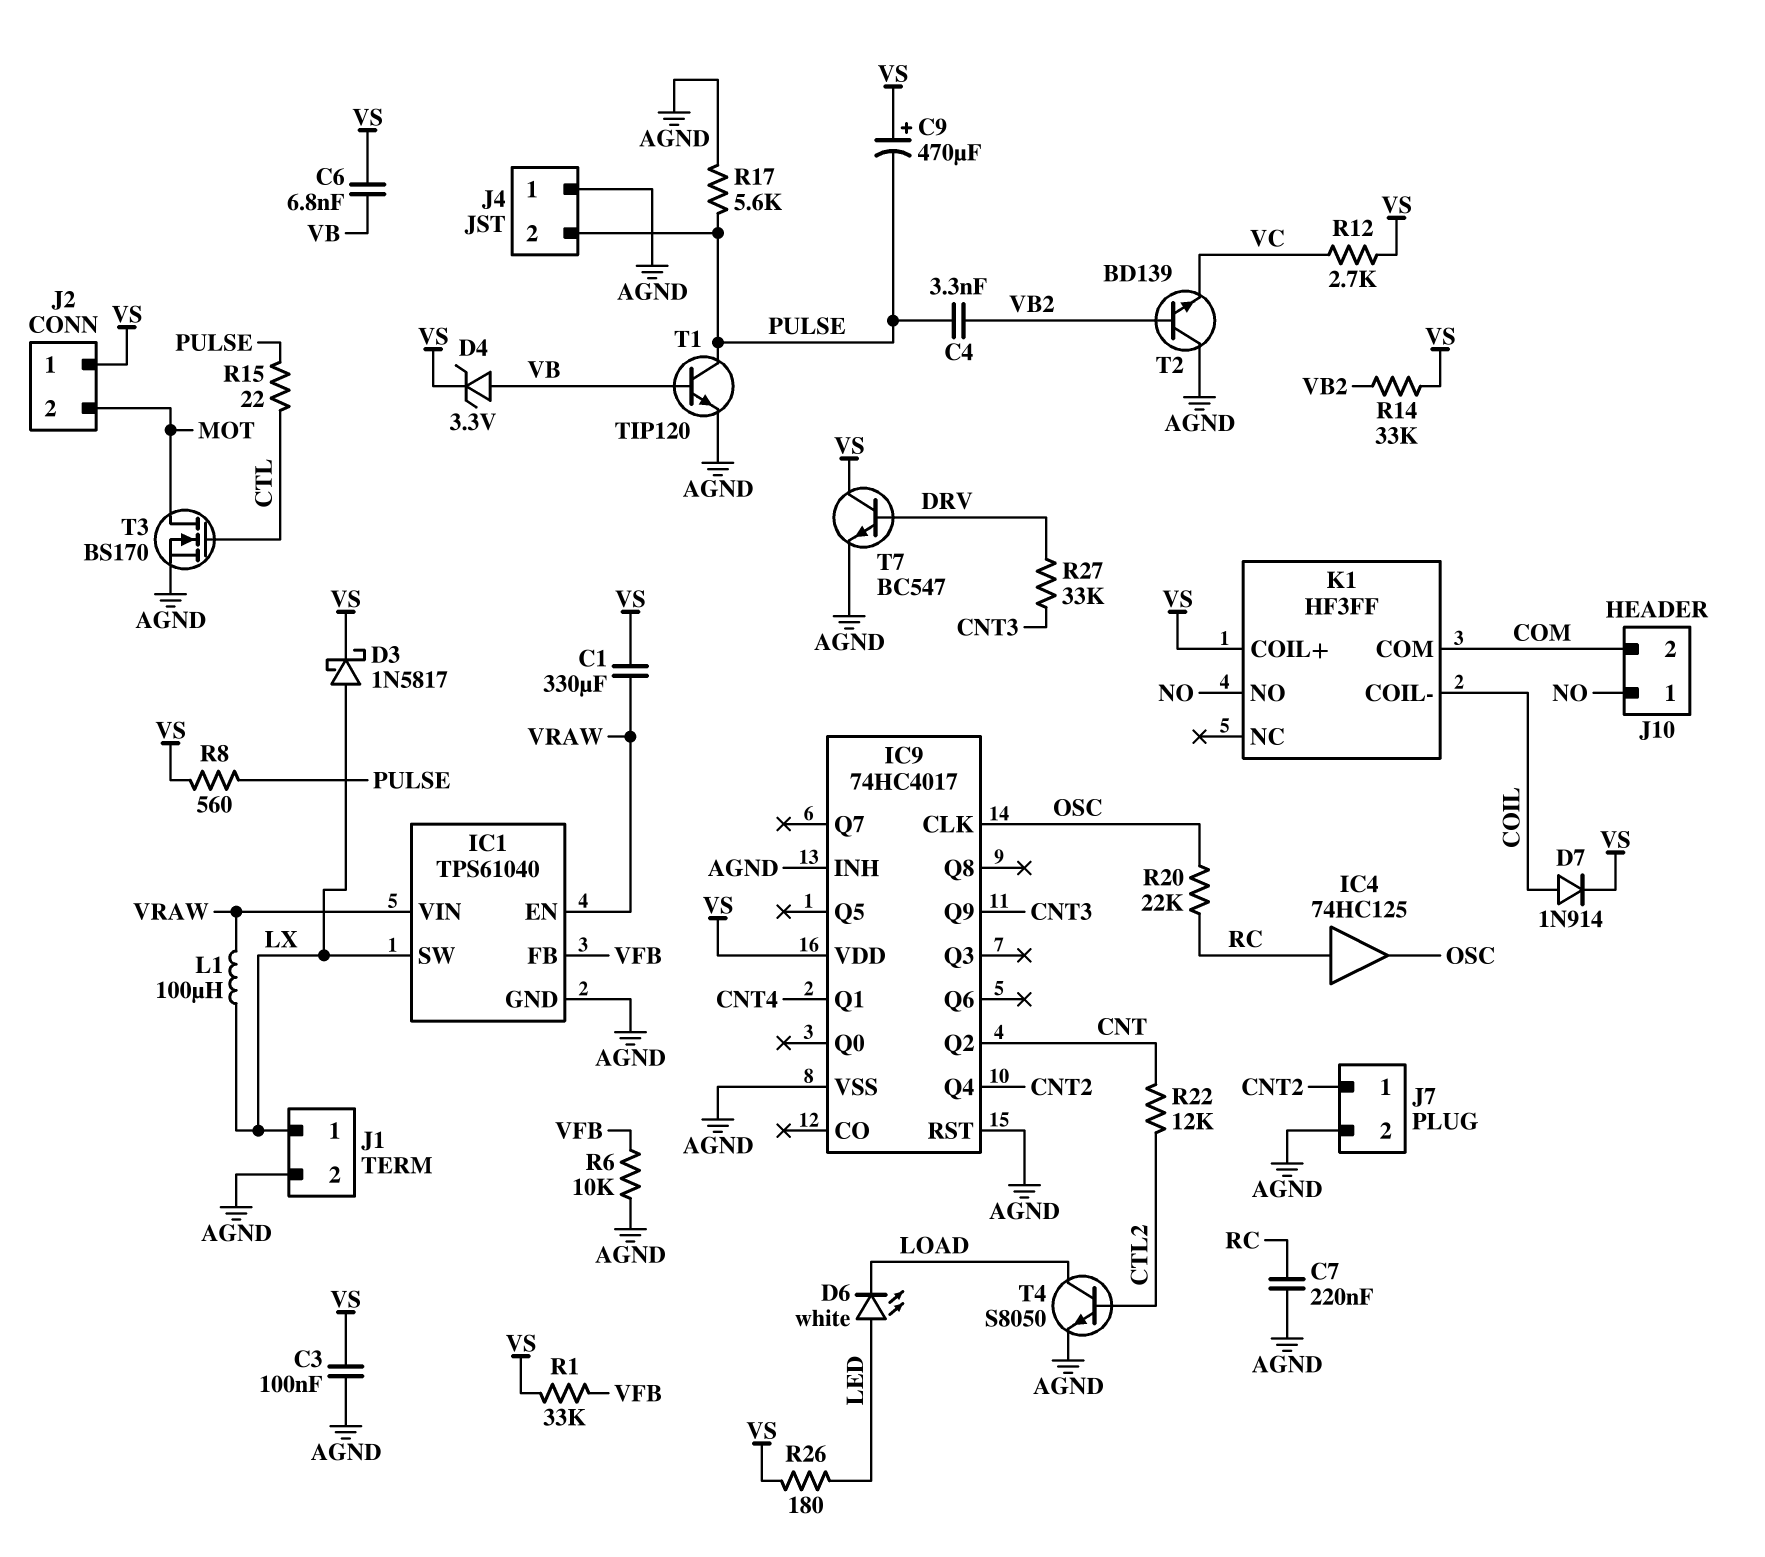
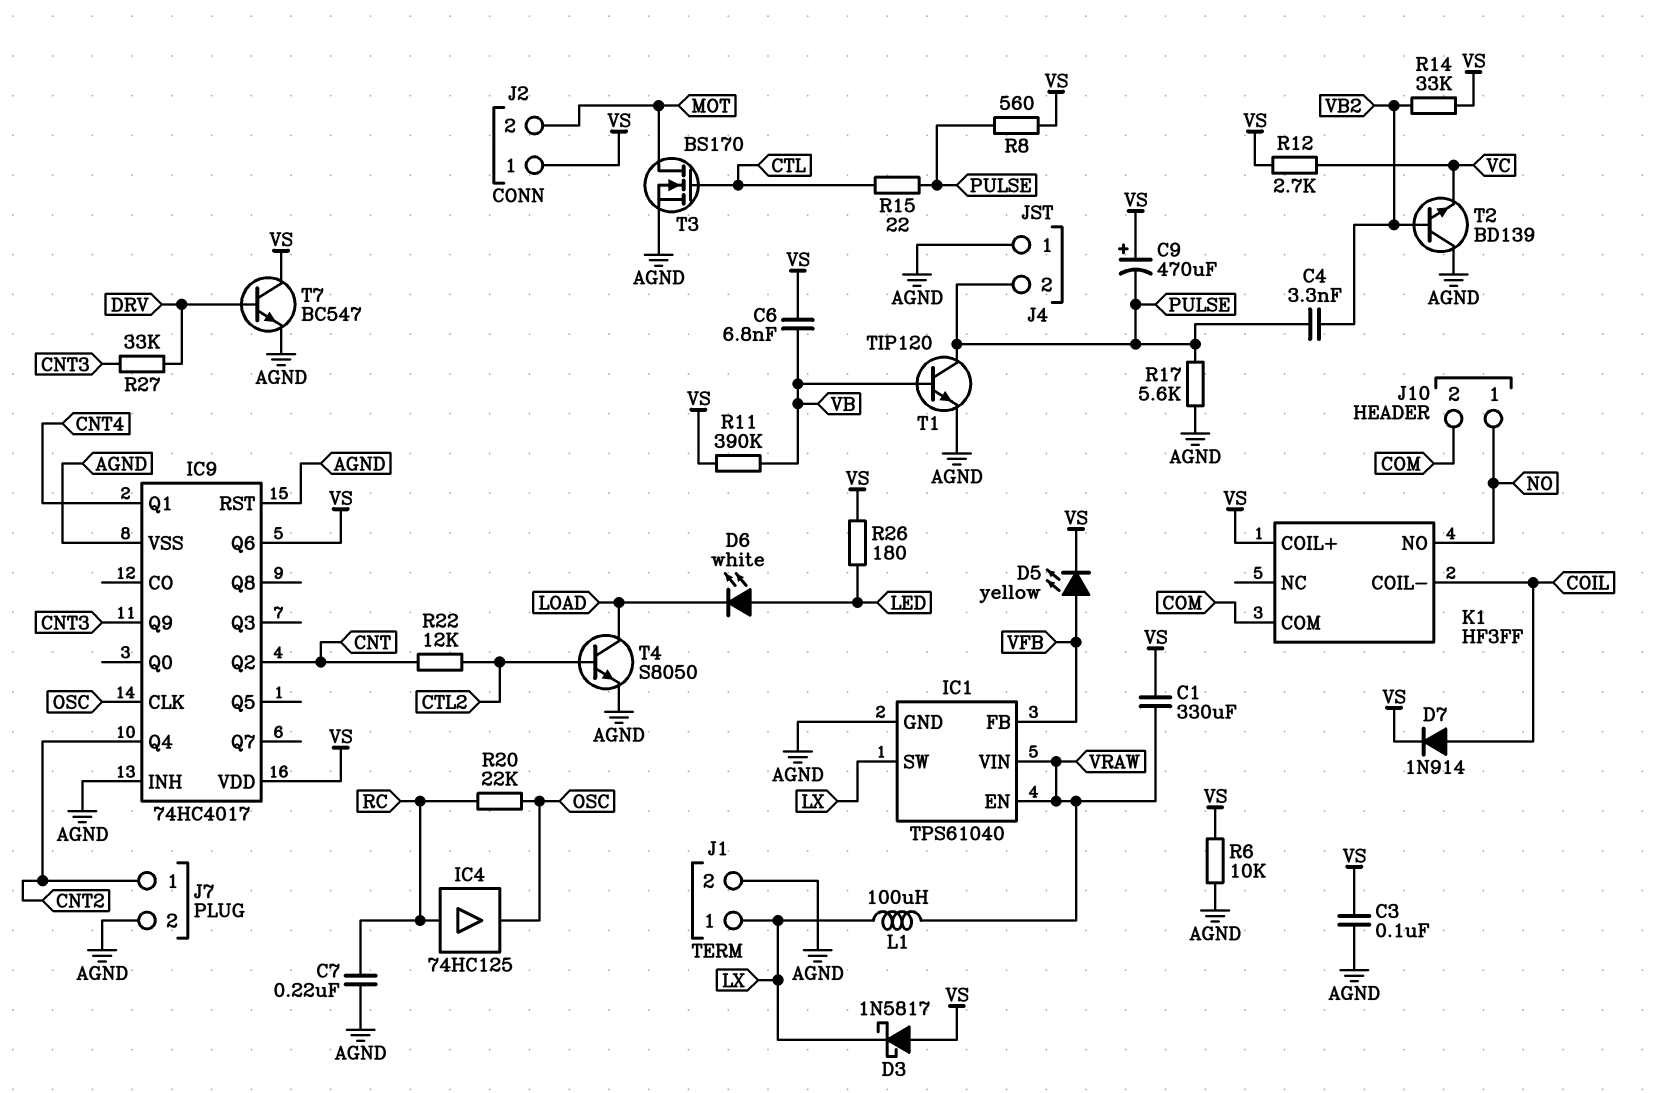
D3: schottky 1N5817 (A LX, K VS) -> schottky 1N5817 (A VS, K LX)
D4: zener 3.3V (A VB, K VS) -> none
D5: none -> LED yellow (A VFB, K VS)
IC9 pin Q6: none -> VS
R1: 33k (VFB, VS) -> none
R6: 10k (AGND, VFB) -> 10k (AGND, VS)
R11: none -> 390k (VB, VS)

